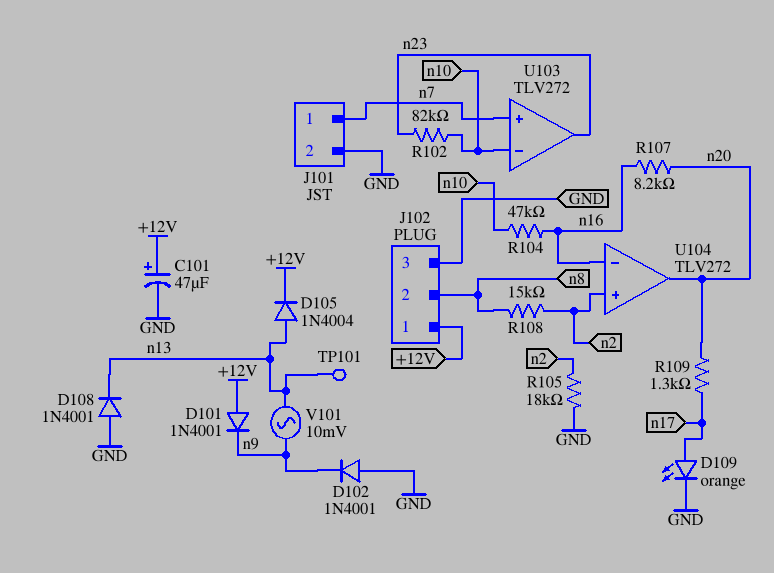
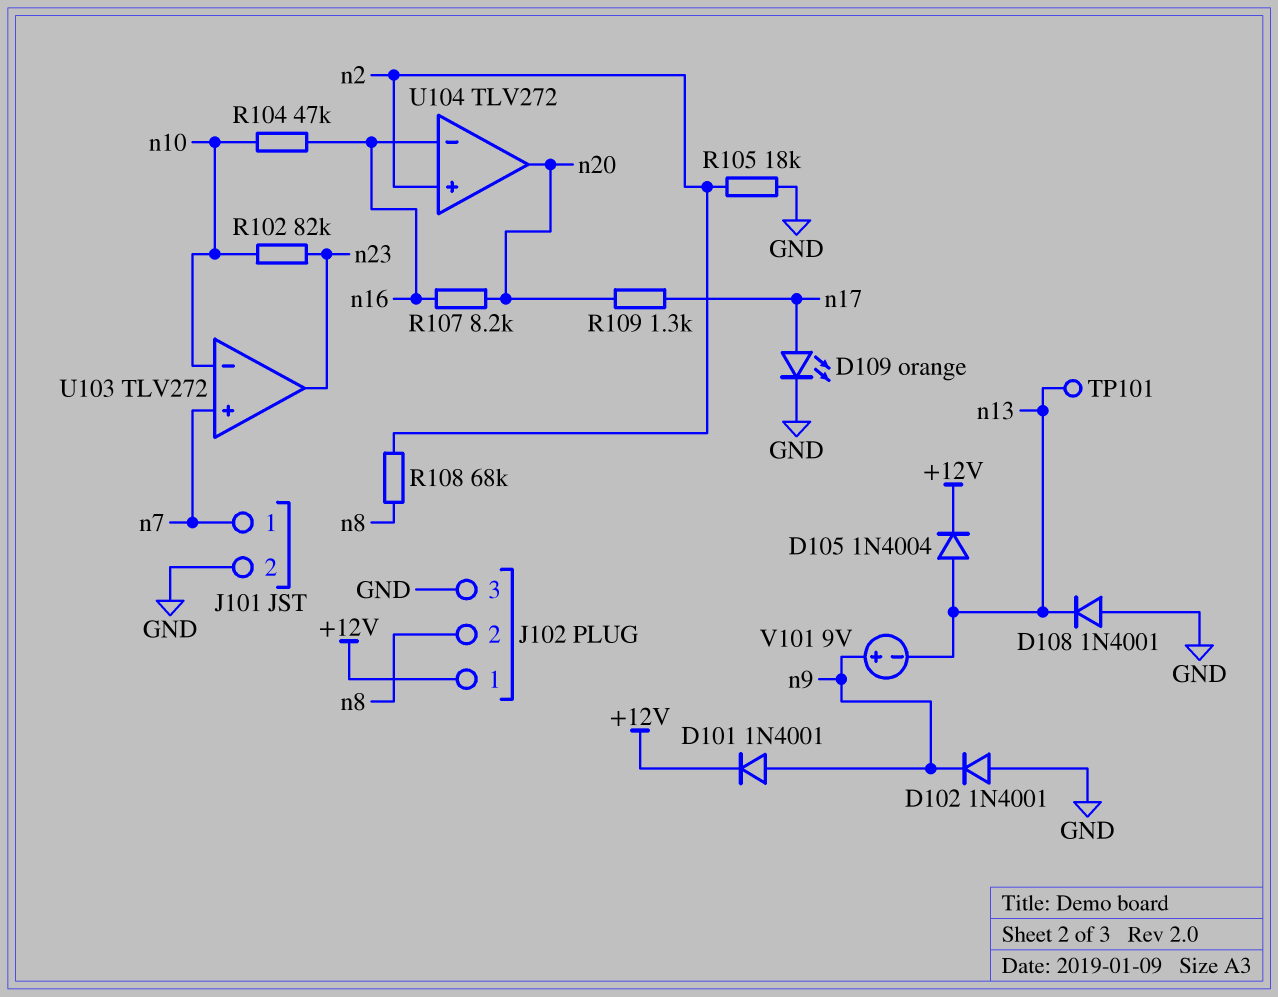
C101: 47uF (plus +12V, minus GND) -> none
D101: diode 1N4001 (A +12V, K n9) -> diode 1N4001 (A n9, K +12V)
R108: 15k (n2, n8) -> 68k (n2, n8)
V101: AC 10mV (n9, n13) -> 9V (plus n9, minus n13)

